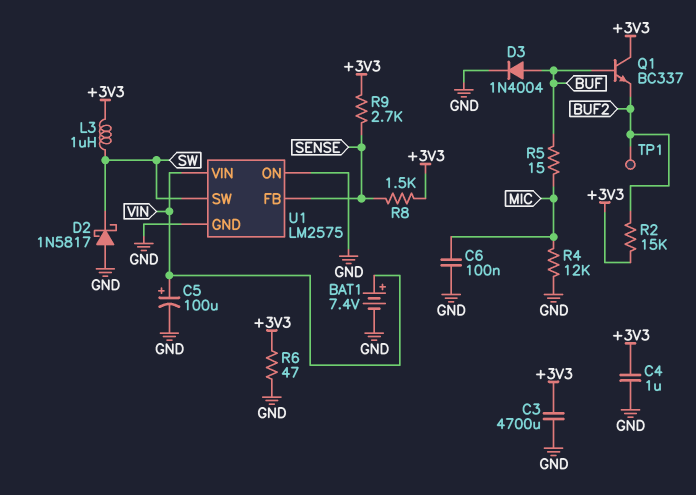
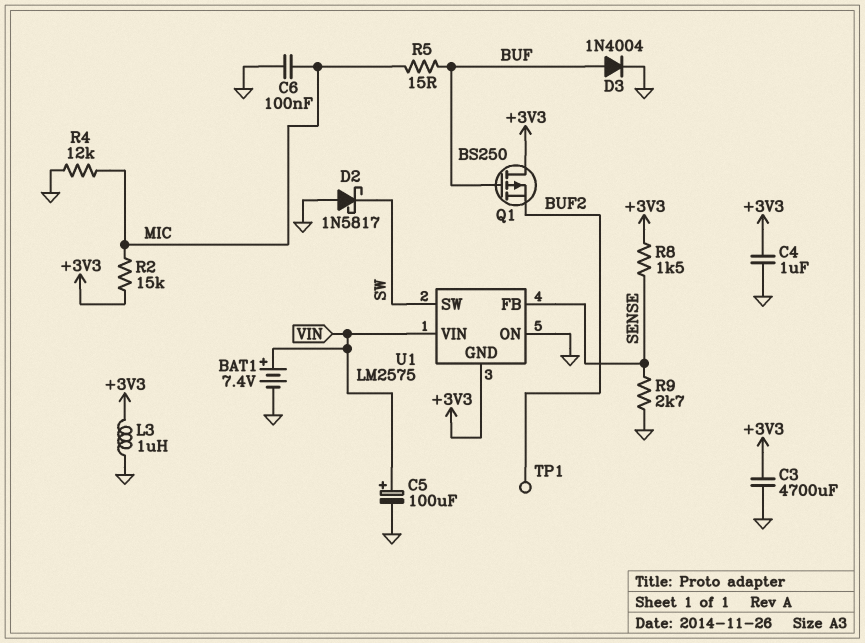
L3: 1uH (+3V3, SW) -> 1uH (+3V3, GND)
Q1: NPN BC337 (B BUF, C +3V3, E BUF2) -> PMOS BS250 (G BUF, D +3V3, S BUF2)
R2: 15k (+3V3, BUF2) -> 15k (+3V3, MIC)
R6: 47 (+3V3, GND) -> none
R9: 2.7k (+3V3, SENSE) -> 2.7k (GND, SENSE)
U1 pin GND: GND -> +3V3

